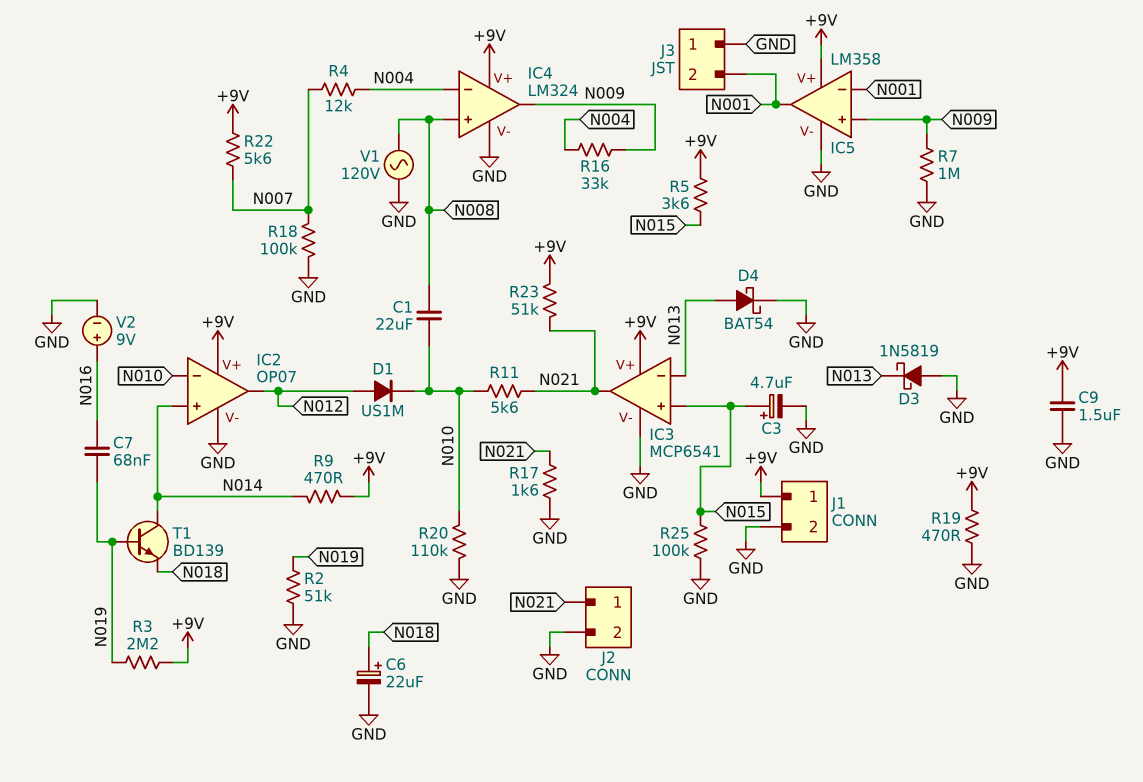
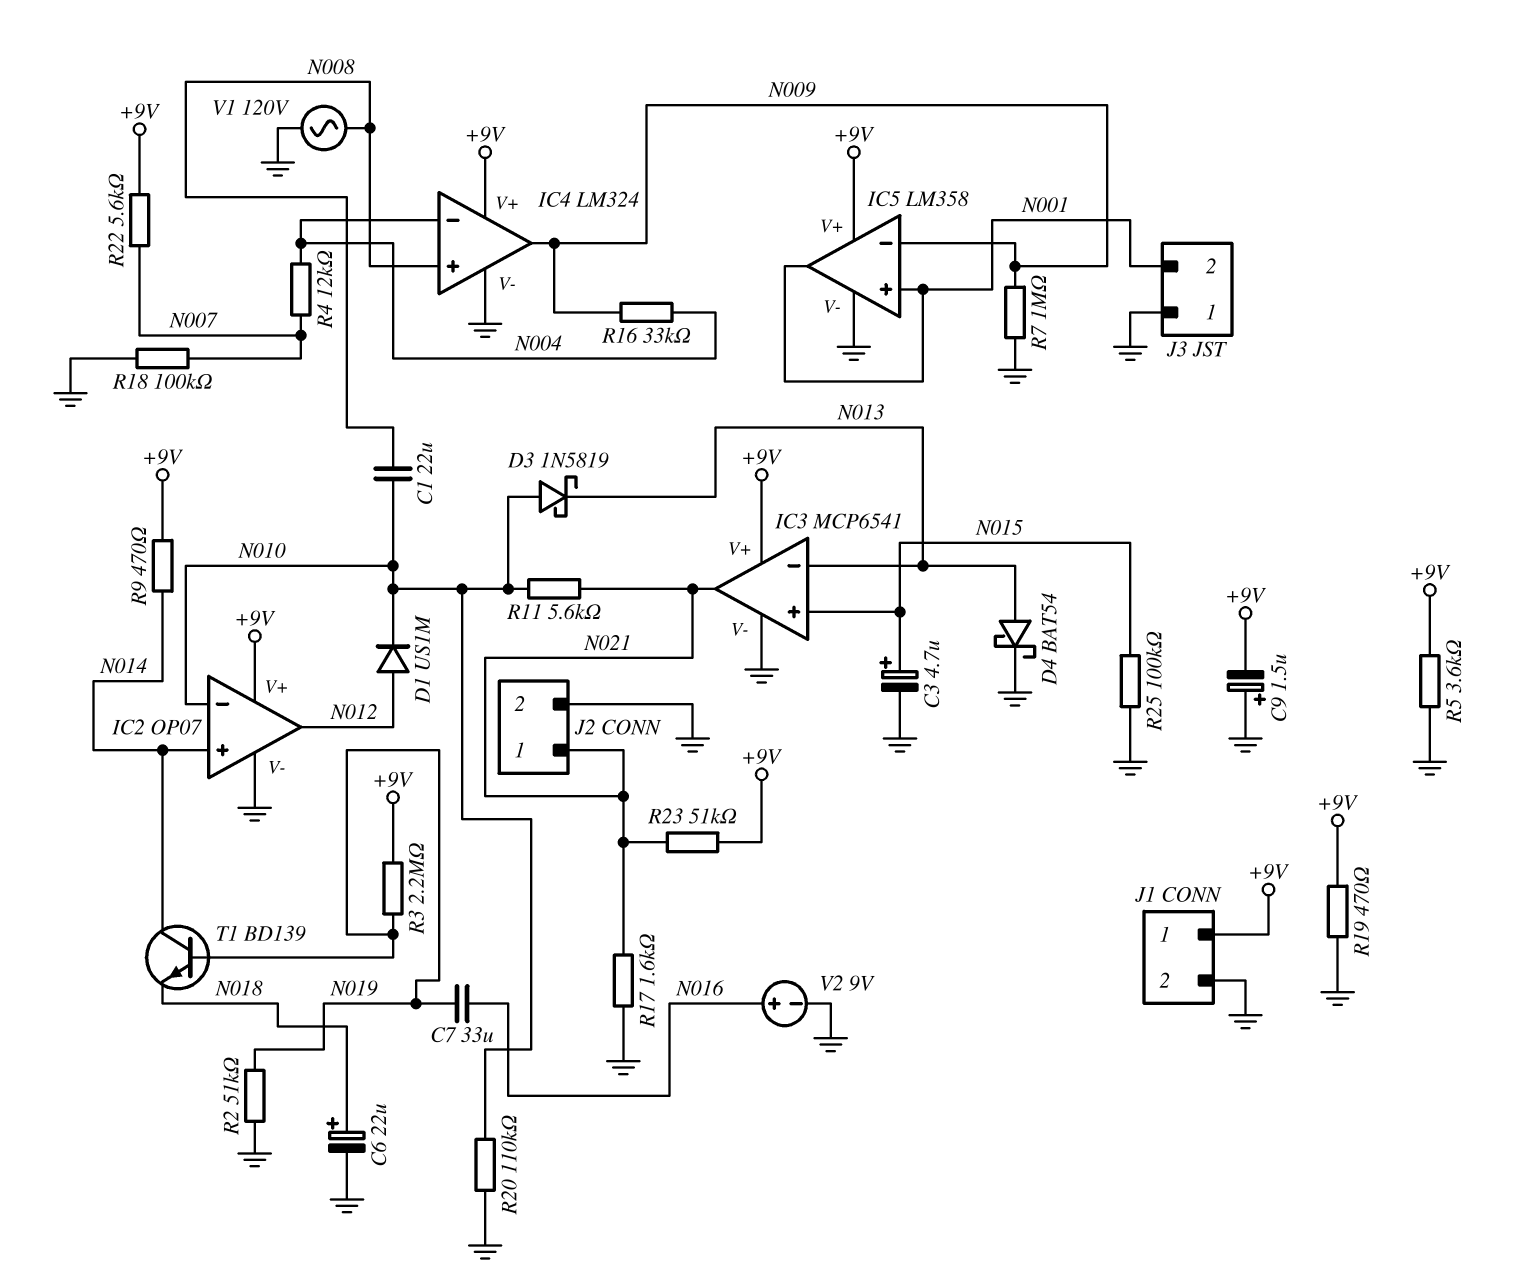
C7: 68nF (N016, N019) -> 33uF (N016, N019)
C9: 1.5uF (+9V, GND) -> 1.5uF (plus GND, minus +9V)
D3: schottky 1N5819 (A GND, K N013) -> schottky 1N5819 (A N010, K N013)
IC5 pin in+: N009 -> N001
IC5 pin in-: N001 -> N009
R5: 3.6k (+9V, N015) -> 3.6k (+9V, GND)

